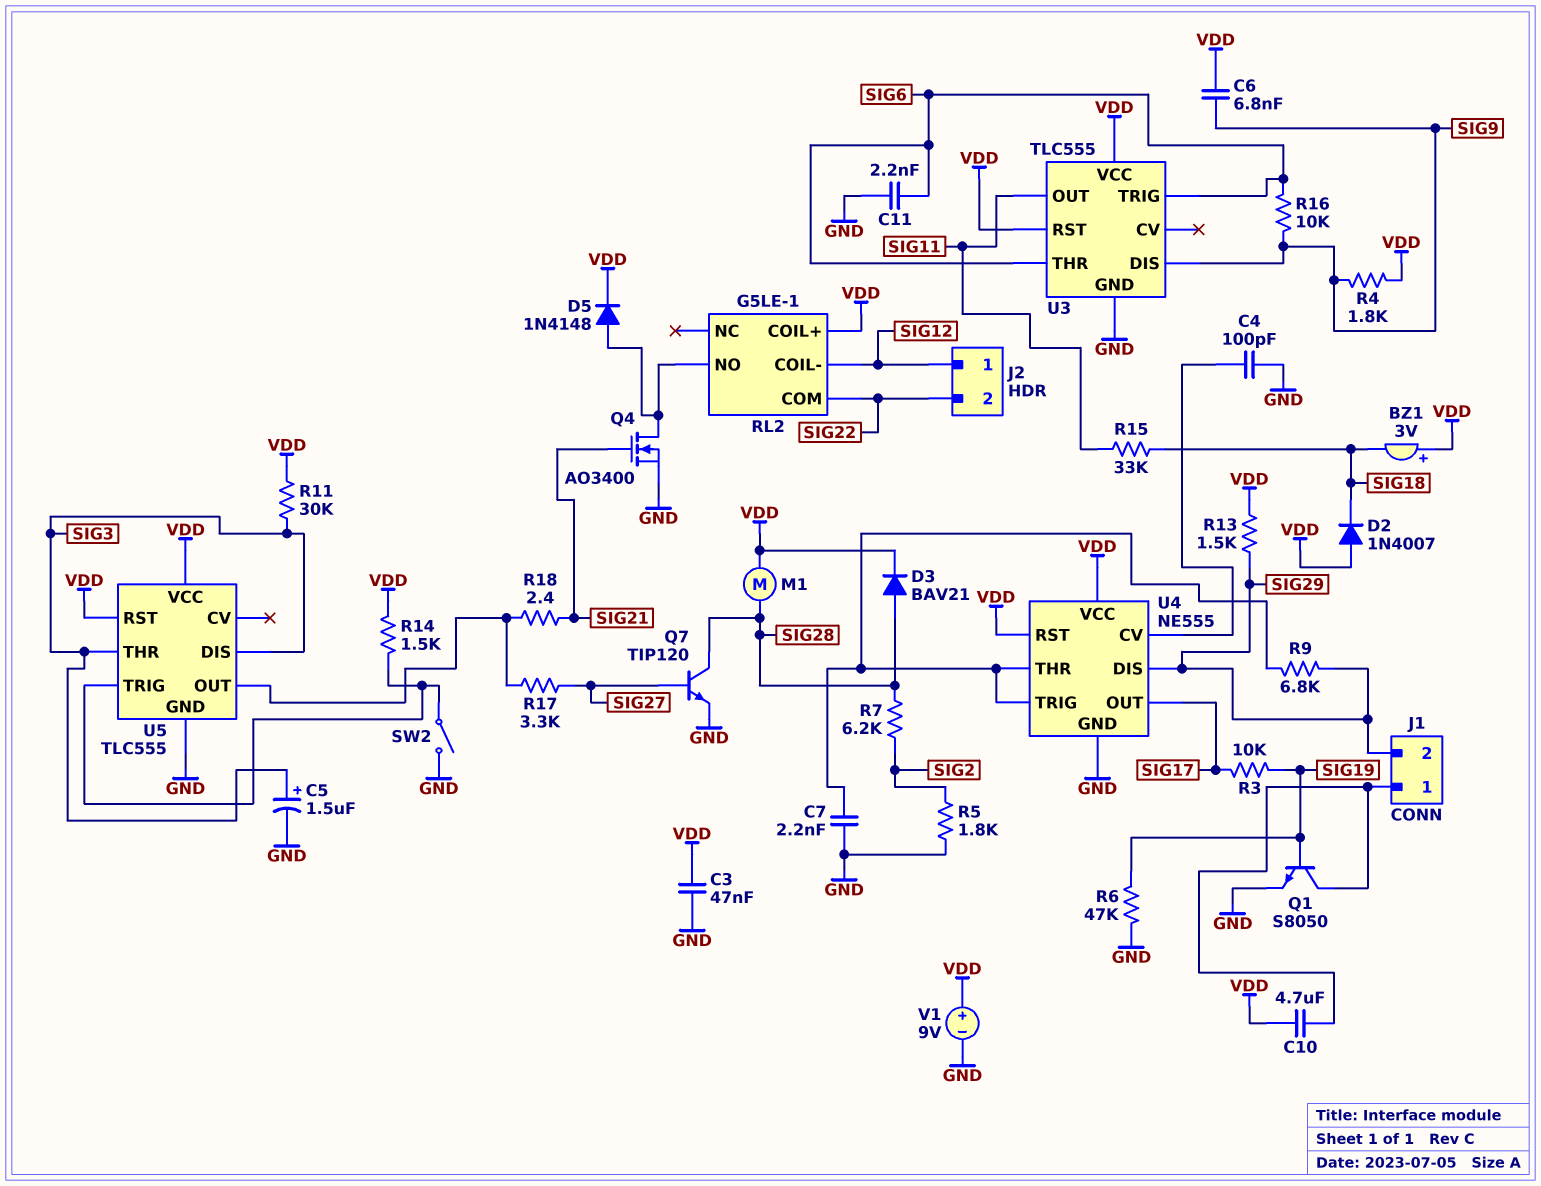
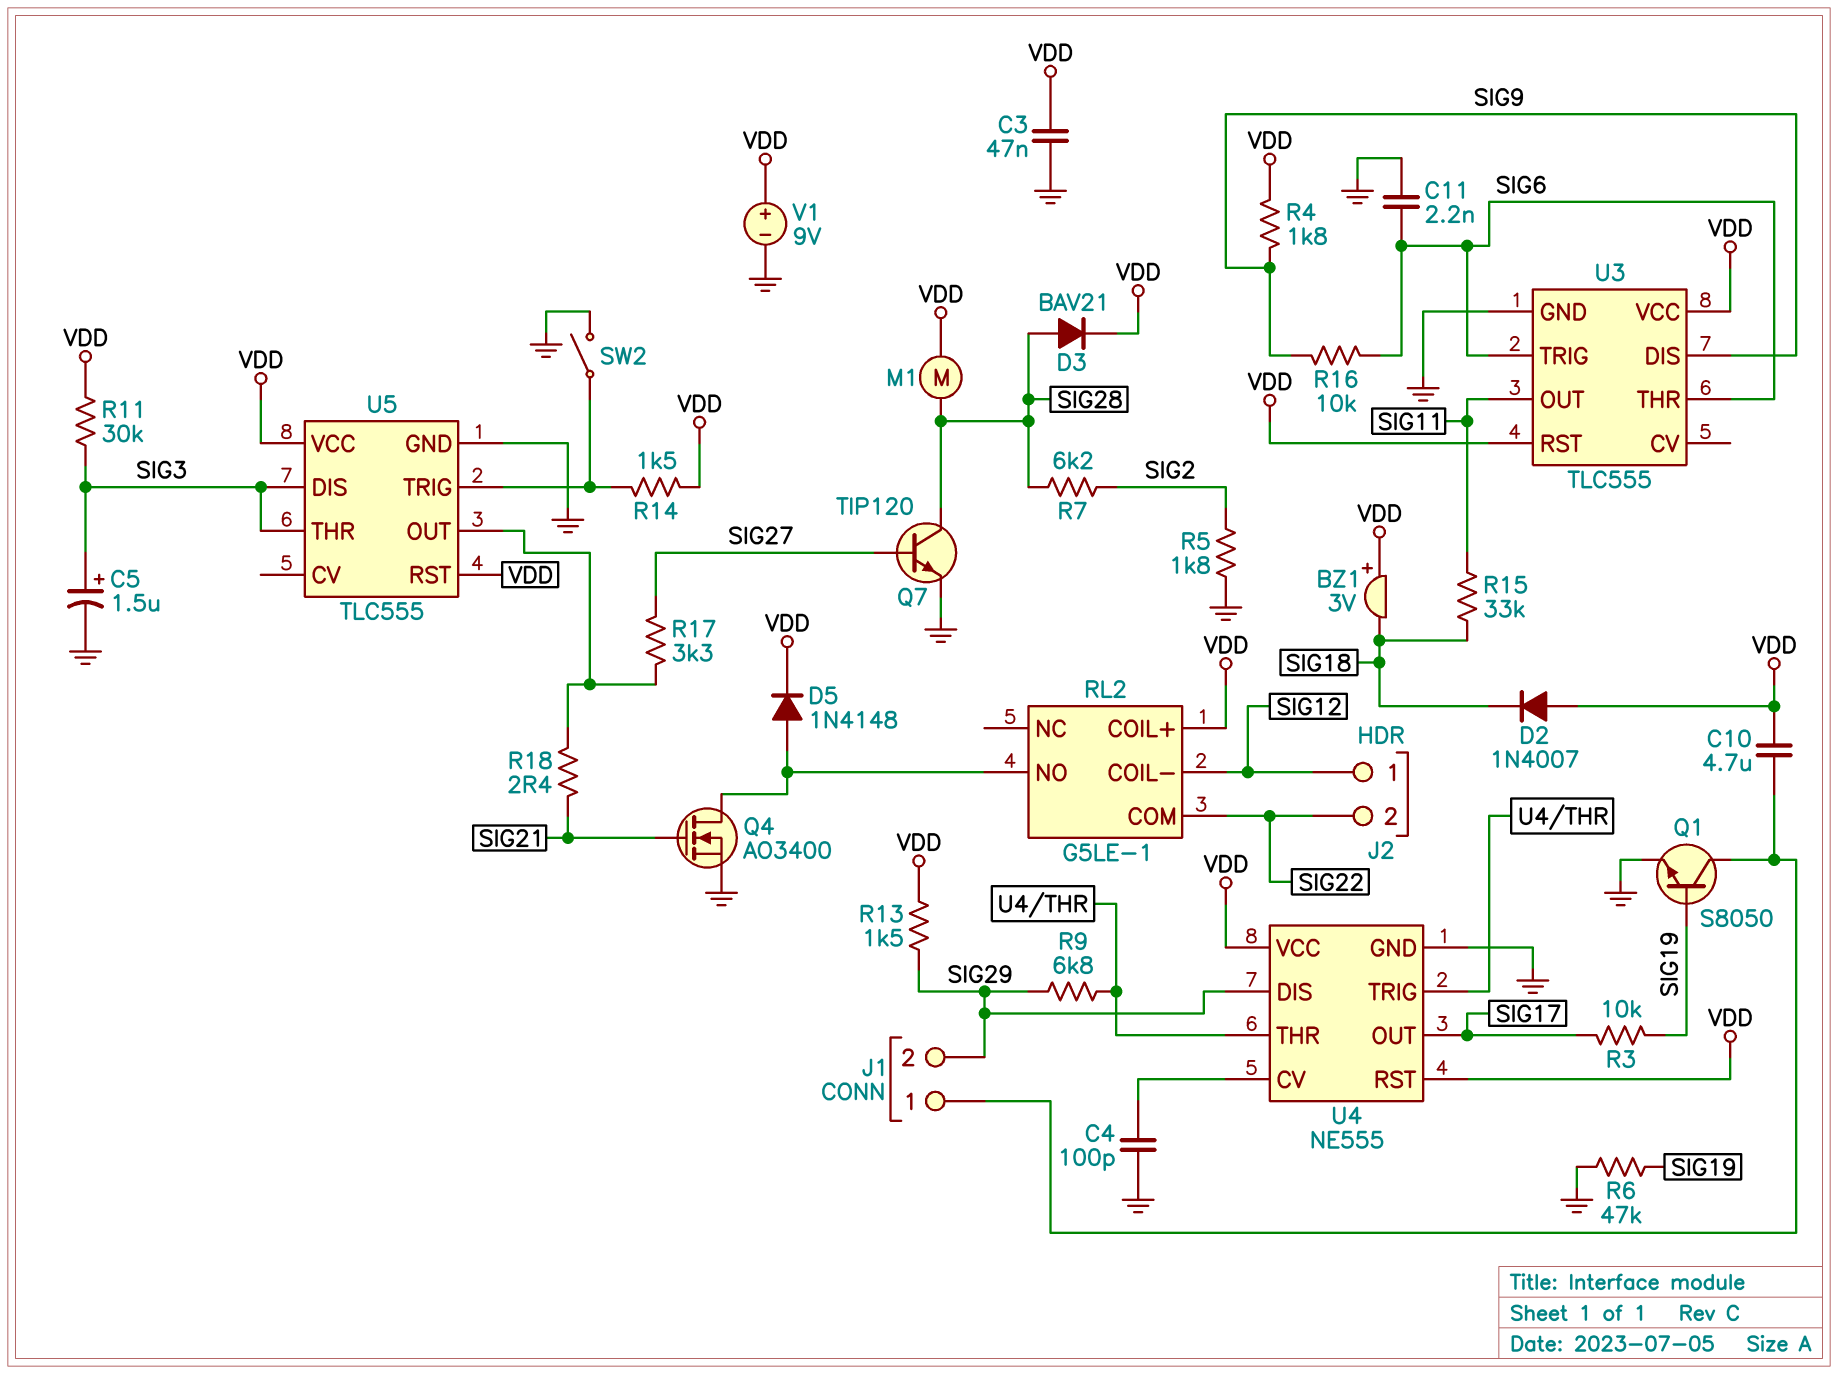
C6: 6.8nF (SIG9, VDD) -> none
C7: 2.2nF (GND, U4/THR) -> none

